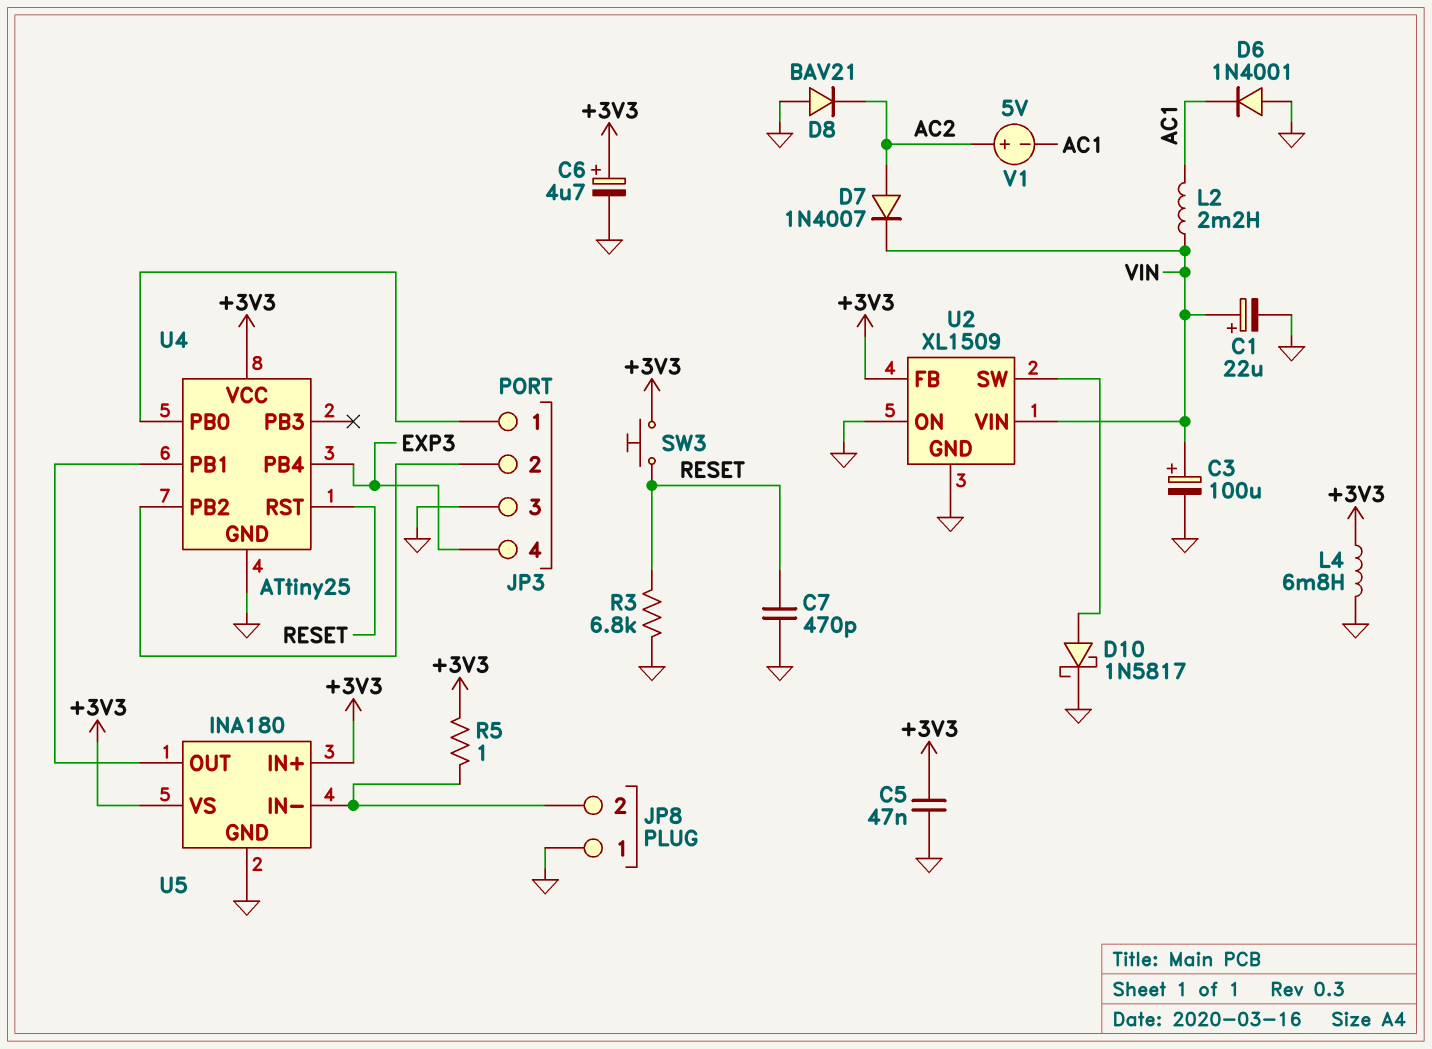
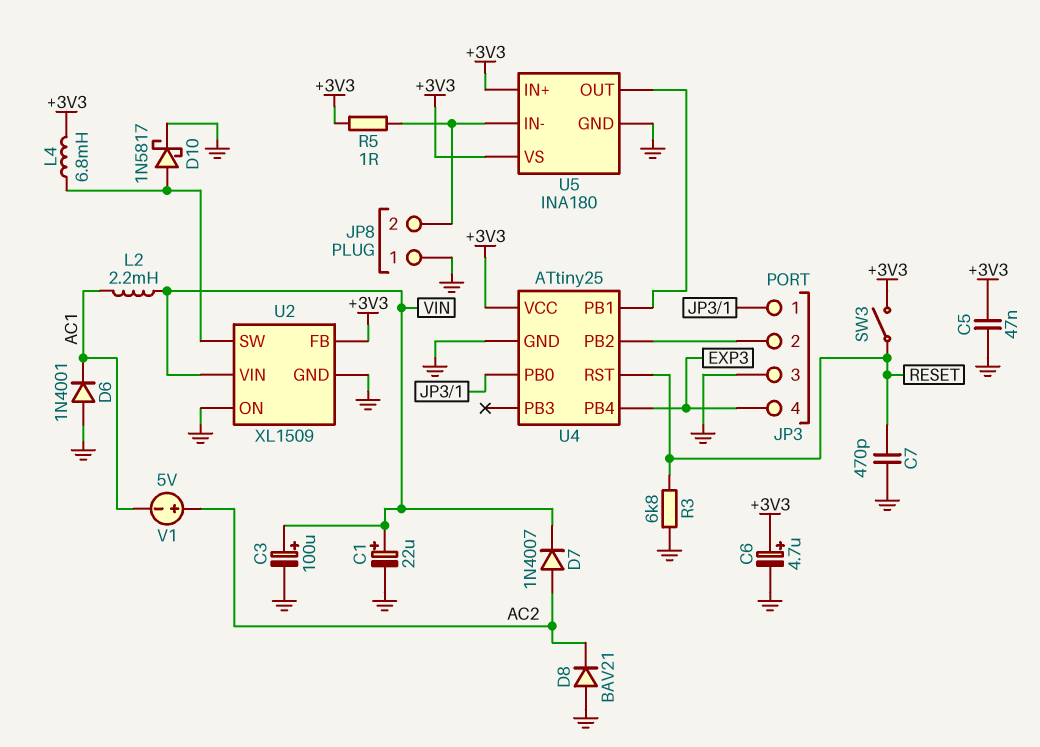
L4: 6.8mH (+3V3, GND) -> 6.8mH (+3V3, U2/SW)
SW3: button (+3V3, RESET) -> switch (+3V3, RESET)

